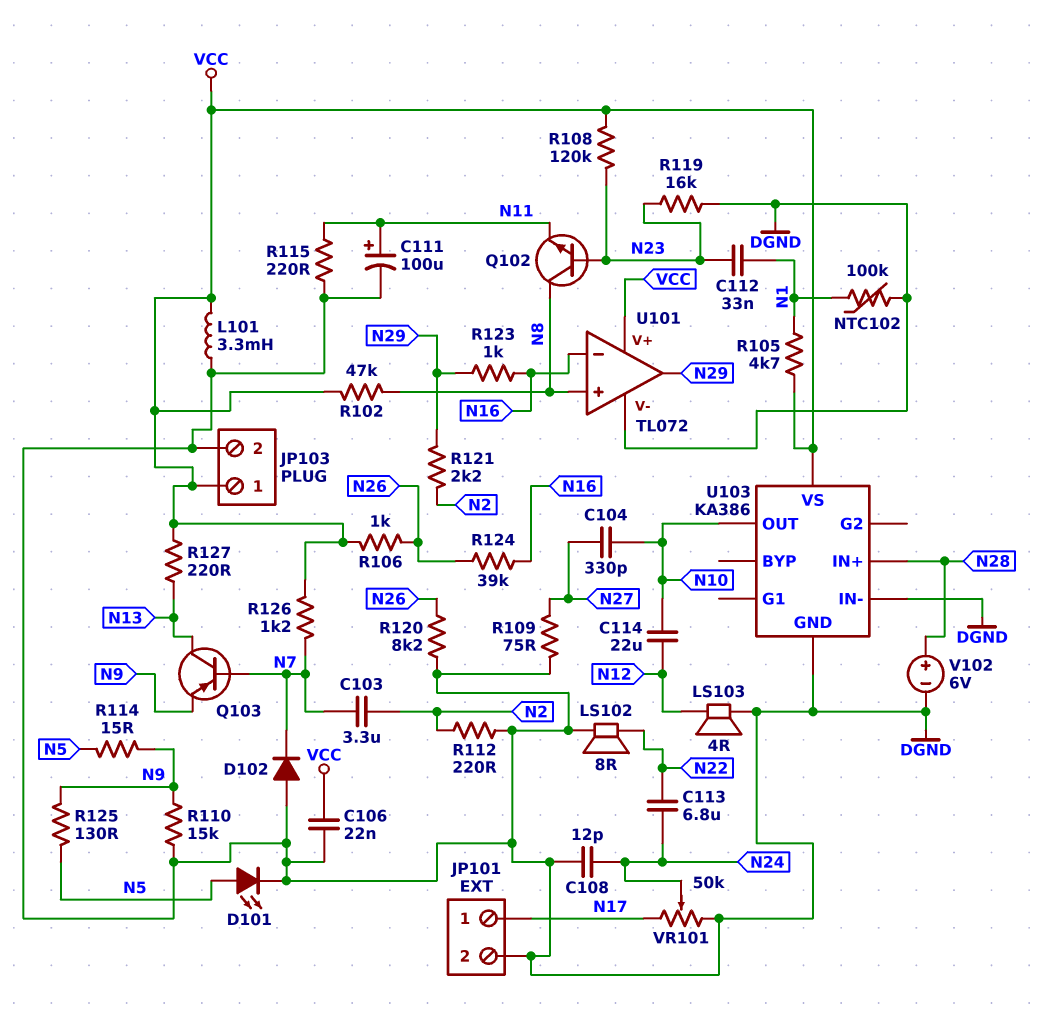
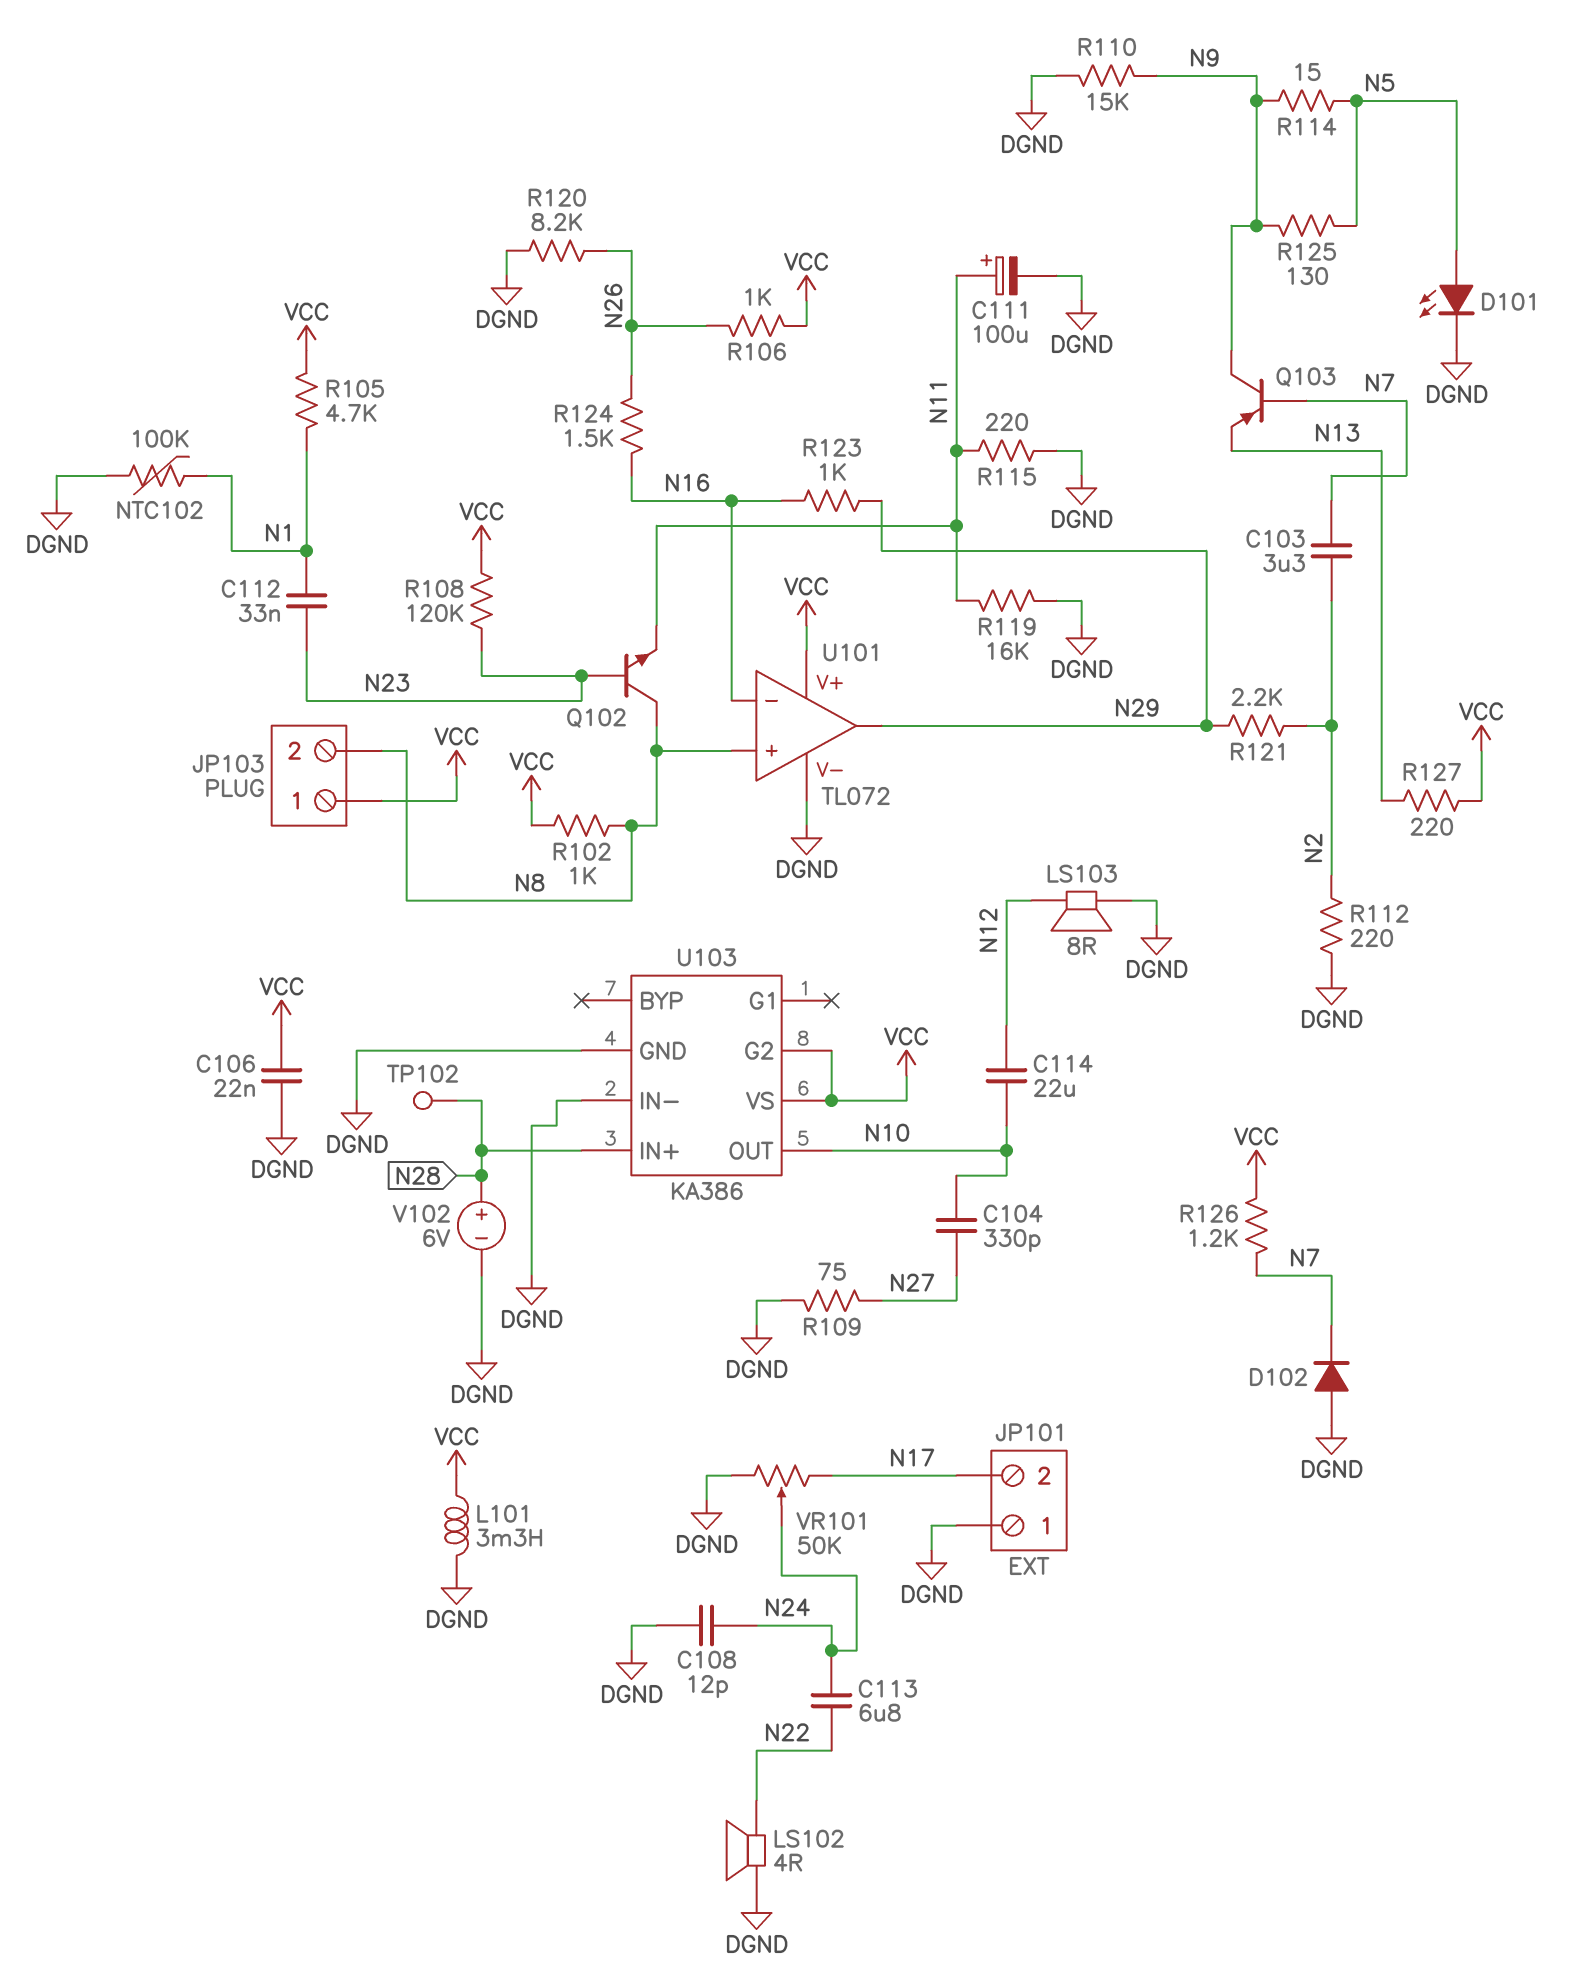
JP101 pin 1: N17 -> DGND
JP101 pin 2: DGND -> N17
JP103 pin 2: DGND -> N8
LS102: speaker 8R (DGND, N22) -> speaker 4R (DGND, N22)
LS103: speaker 4R (DGND, N12) -> speaker 8R (DGND, N12)
Q103: PNP (B N7, C N13, E N9) -> PNP (B N7, C N9, E N13)
R102: 47k (N8, VCC) -> 1k (N8, VCC)
R119: 16k (DGND, N23) -> 16k (DGND, N11)
R124: 39k (N16, N26) -> 1.5k (N16, N26)
TP102: none -> test point (N28)
U103 pin G2: none -> VCC

